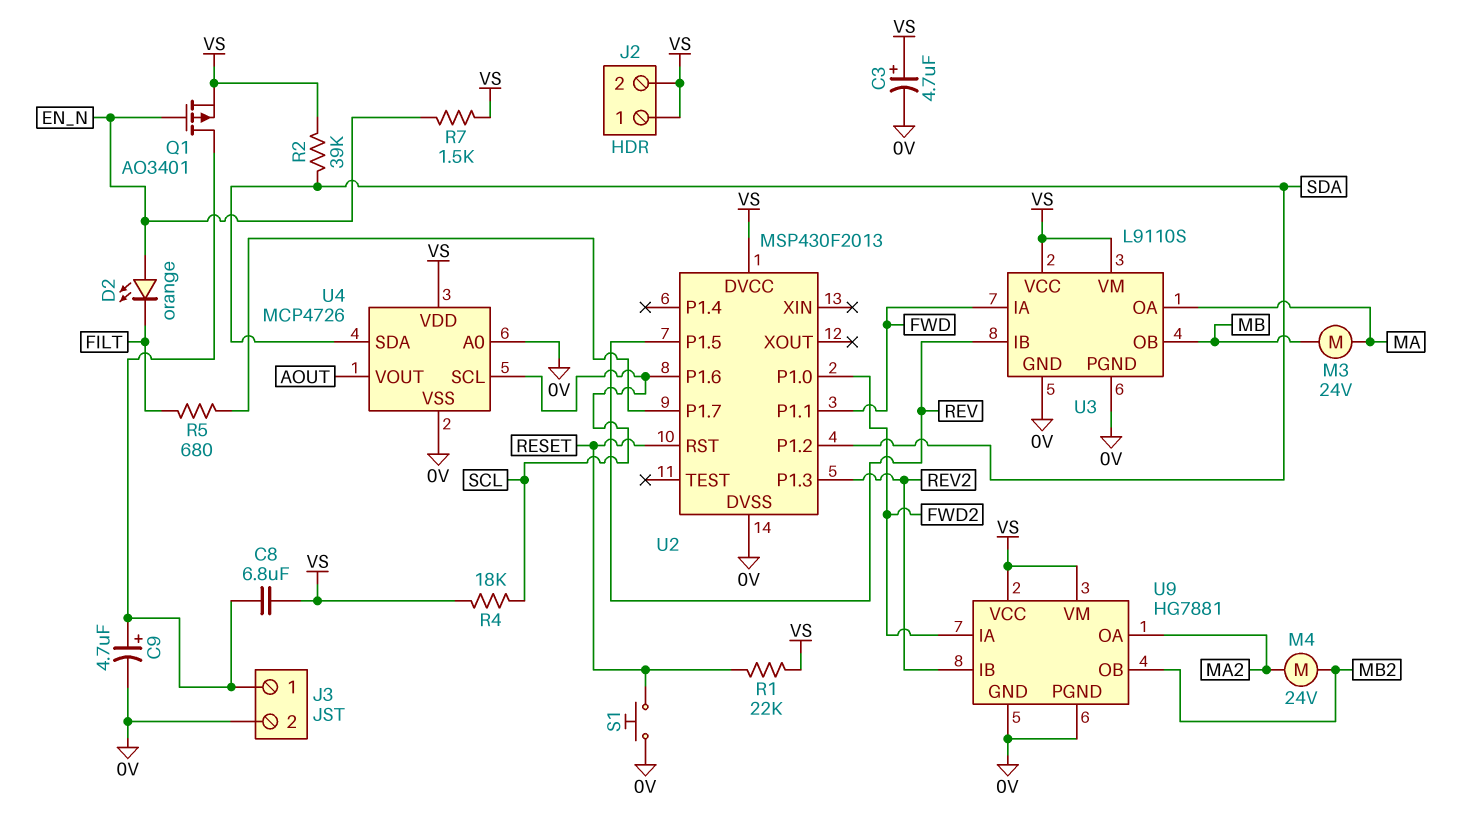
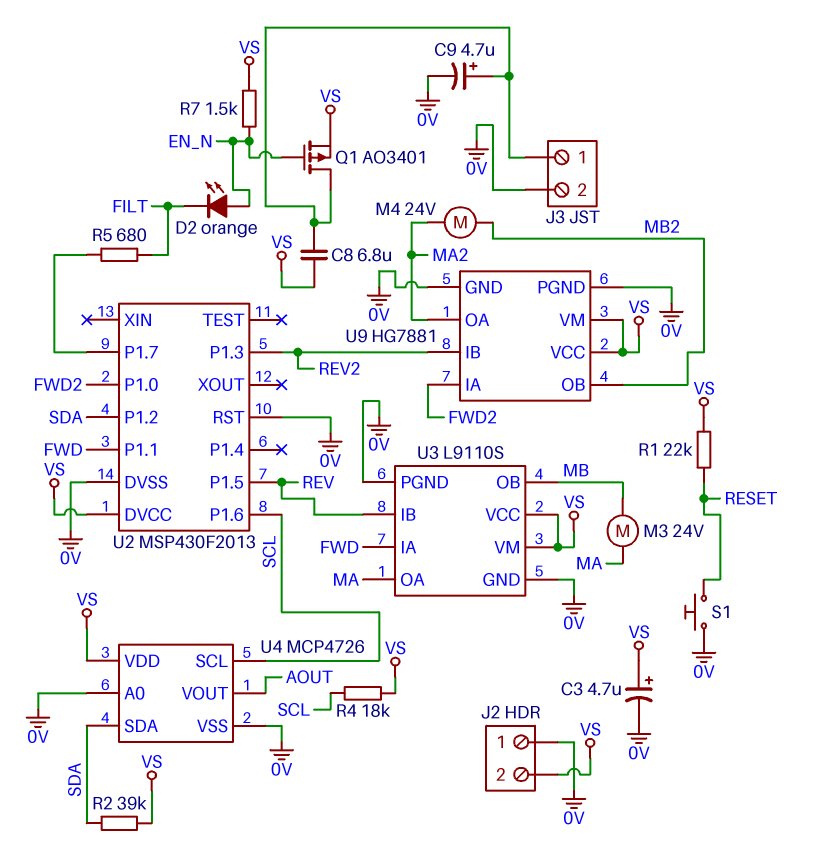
J2 pin 1: VS -> 0V
U2 pin RST: RESET -> 0V

